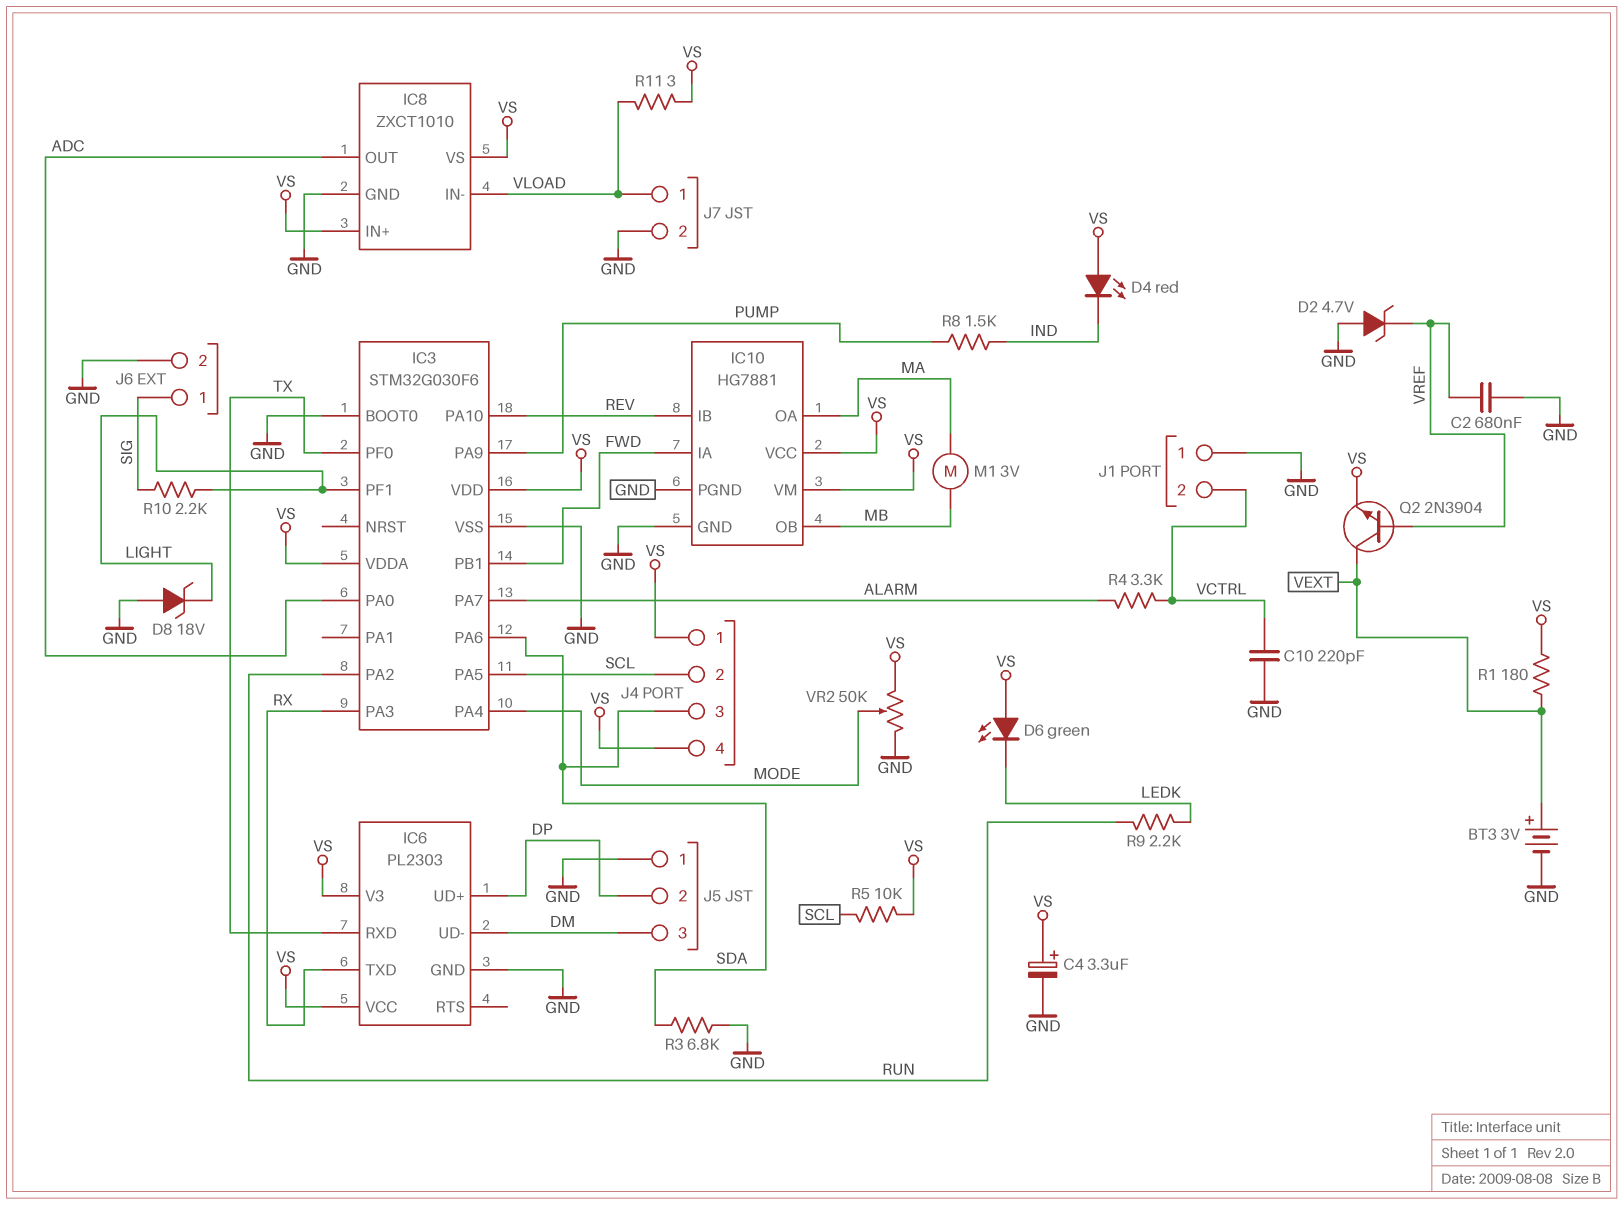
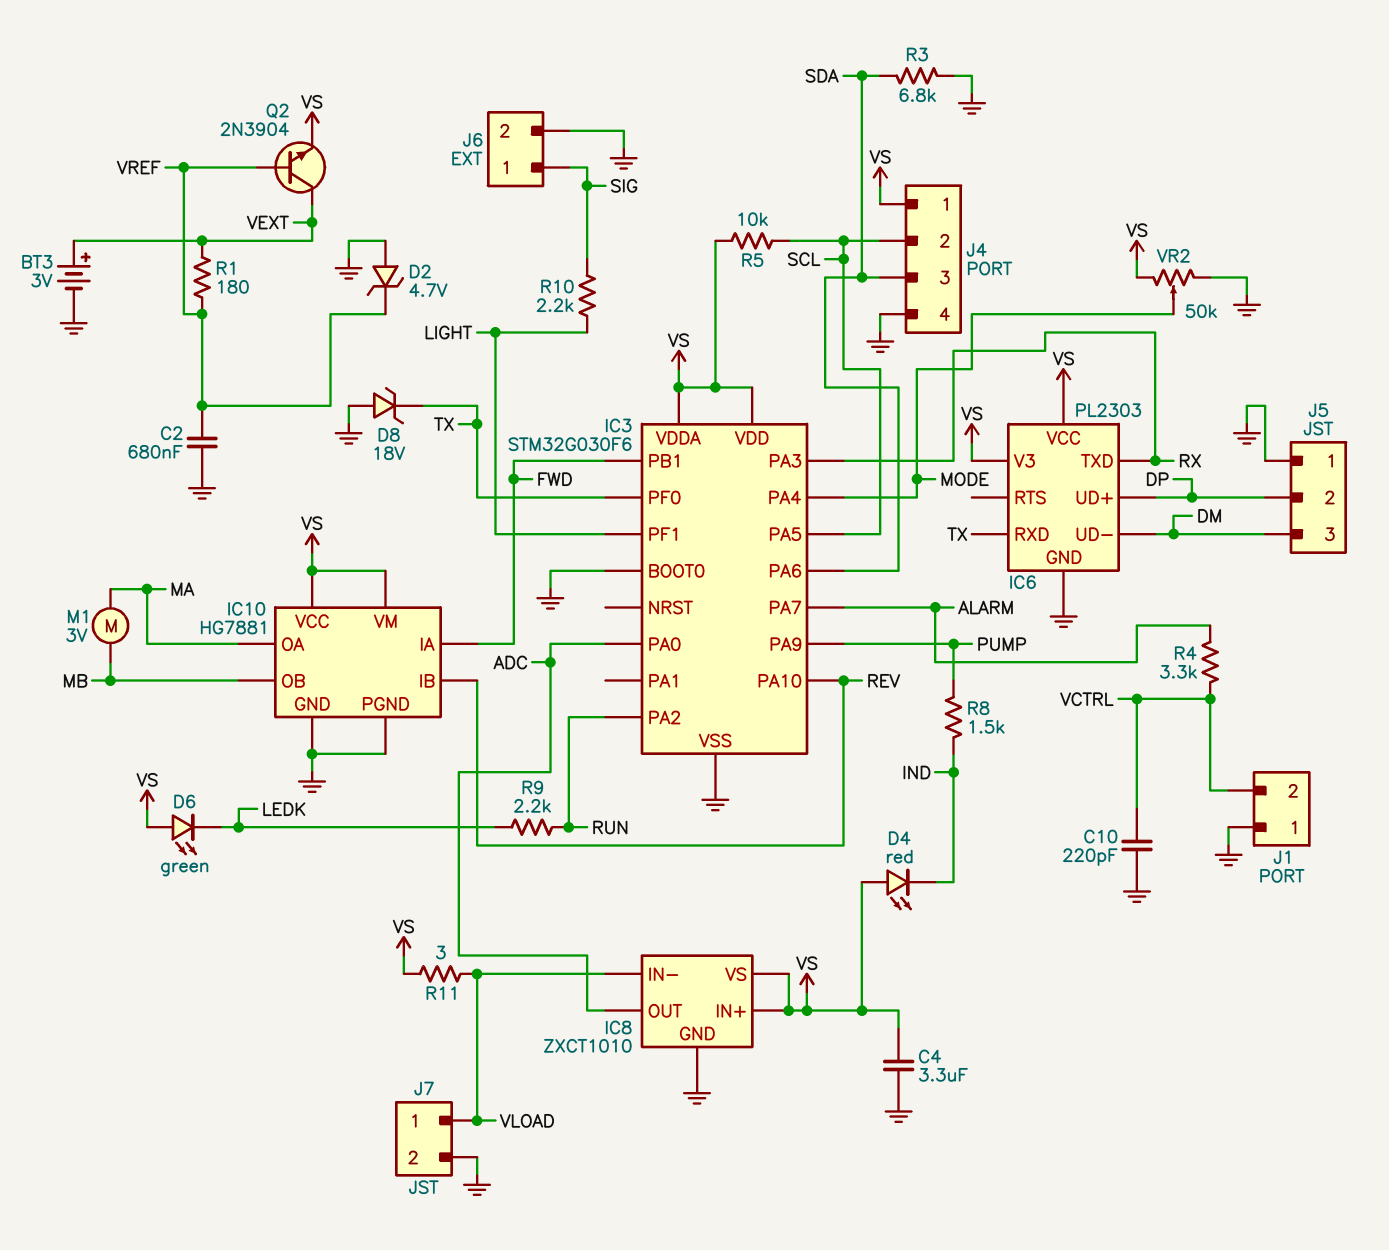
C4: 3.3uF (plus VS, minus GND) -> 3.3uF (GND, VS)
D8: zener 18V (A GND, K LIGHT) -> zener 18V (A GND, K TX)
J4 pin 4: VS -> GND
R1: 180 (VEXT, VS) -> 180 (VEXT, VREF)

